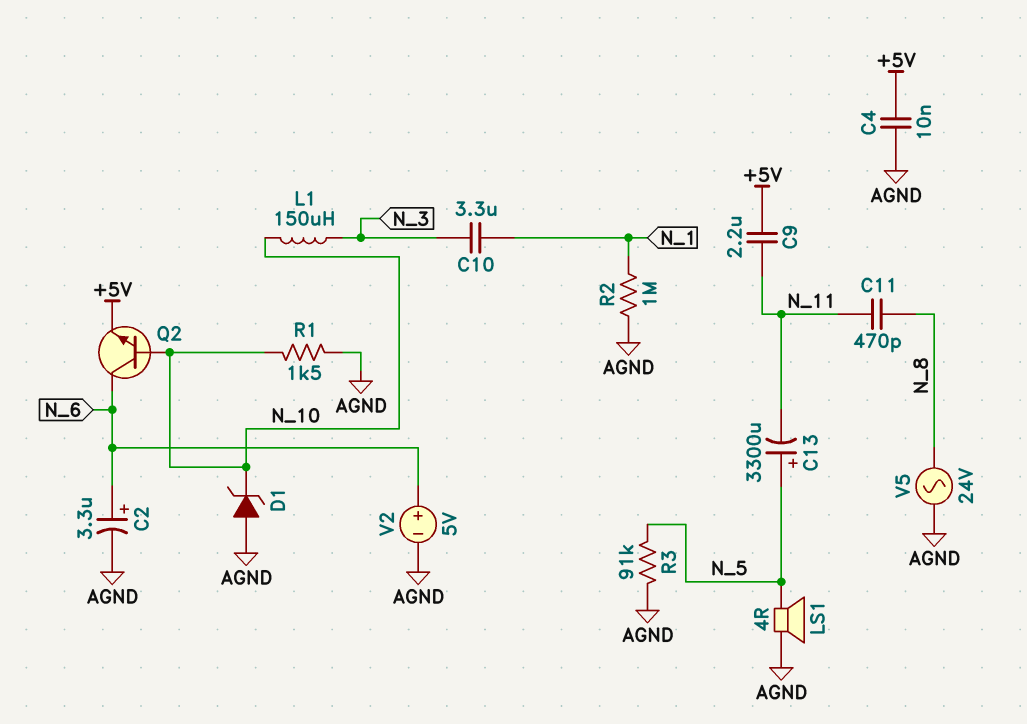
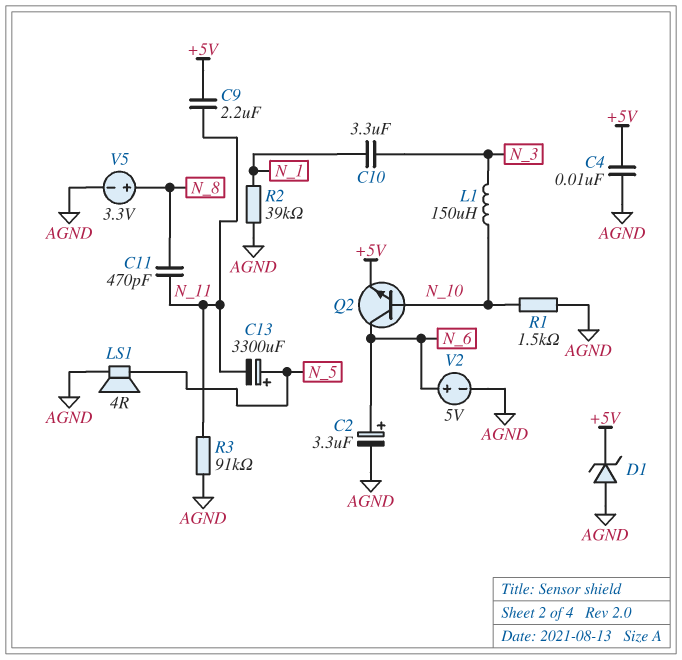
D1: zener (A AGND, K N_10) -> zener (A AGND, K +5V)
R2: 1M (AGND, N_1) -> 39k (AGND, N_1)
R3: 91k (AGND, N_5) -> 91k (AGND, N_11)
V5: AC 24V (AGND, N_8) -> 3.3V (plus N_8, minus AGND)

